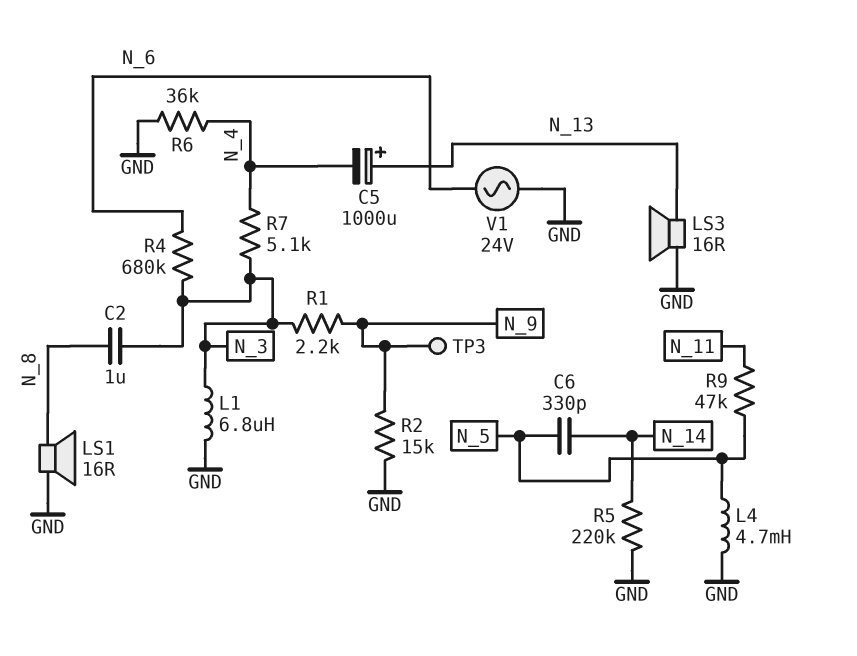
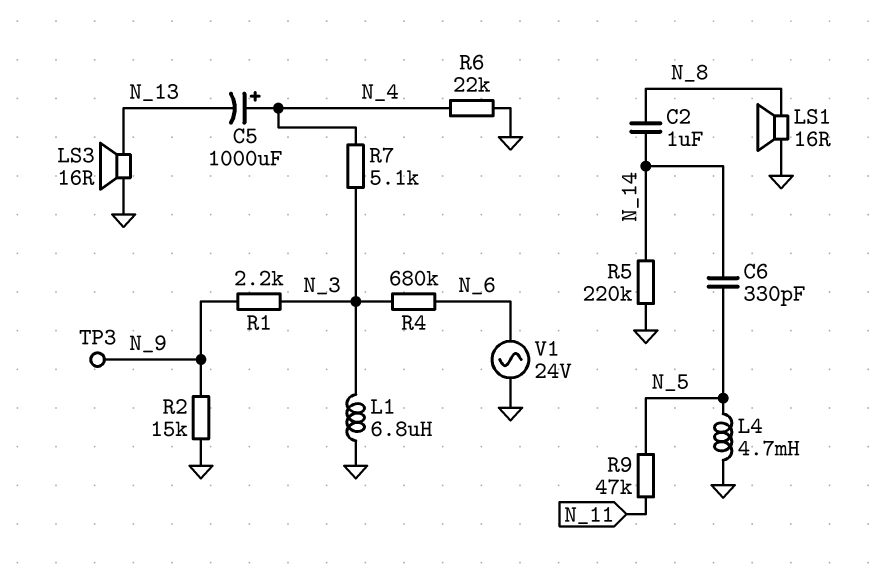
C2: 1uF (N_3, N_8) -> 1uF (N_8, N_14)
C5: 1000uF (plus N_13, minus N_4) -> 1000uF (plus N_4, minus N_13)
R6: 36k (GND, N_4) -> 22k (GND, N_4)

